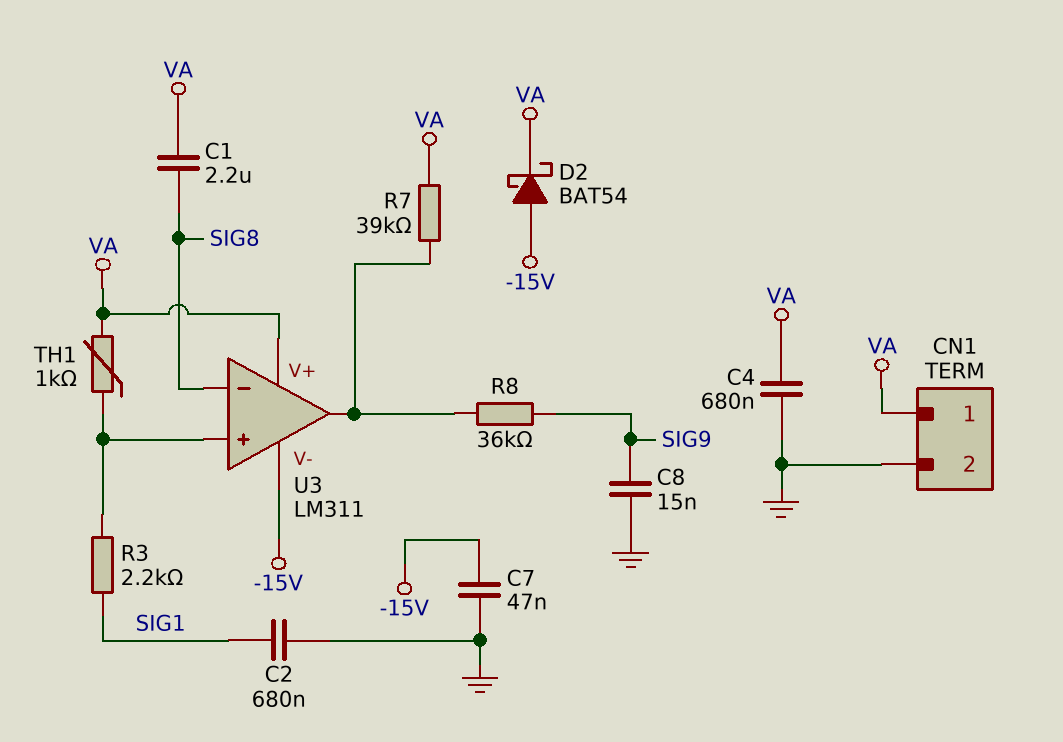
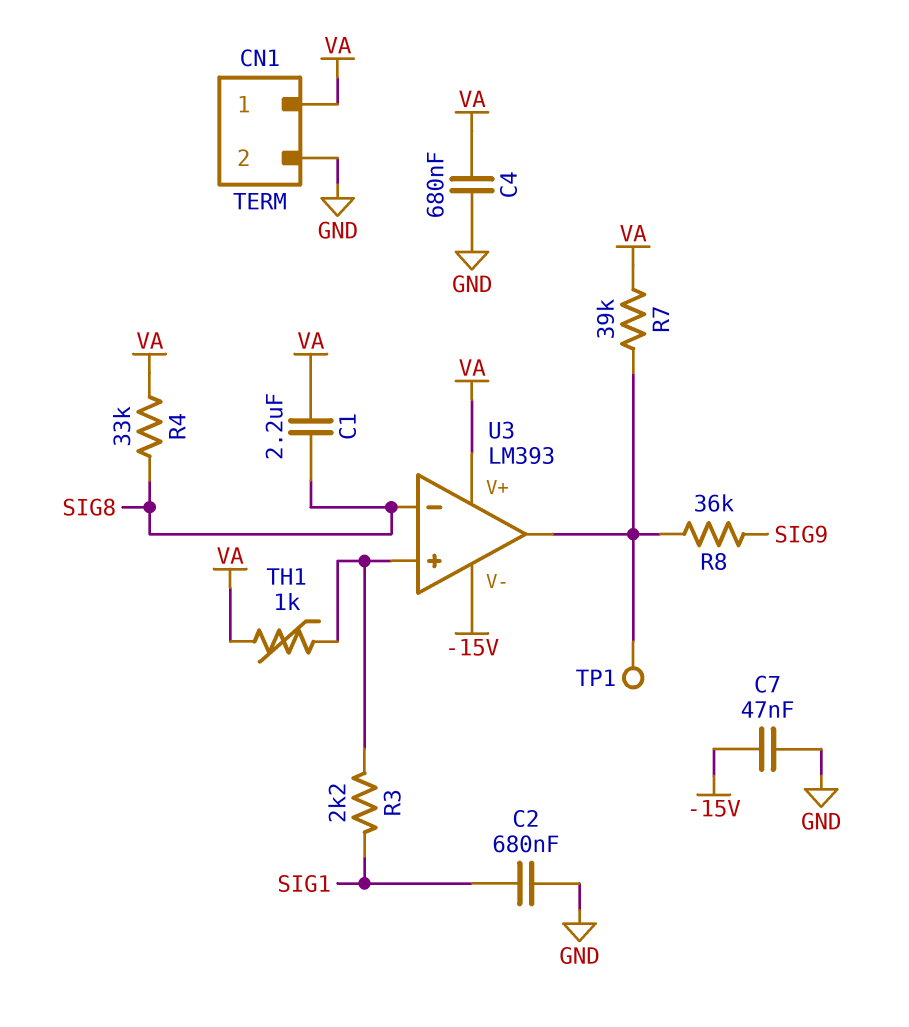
C8: 15nF (GND, SIG9) -> none
D2: schottky BAT54 (A -15V, K VA) -> none
R4: none -> 33k (SIG8, VA)
TP1: none -> test point (U3/out)
U3: LM311 -> LM393

